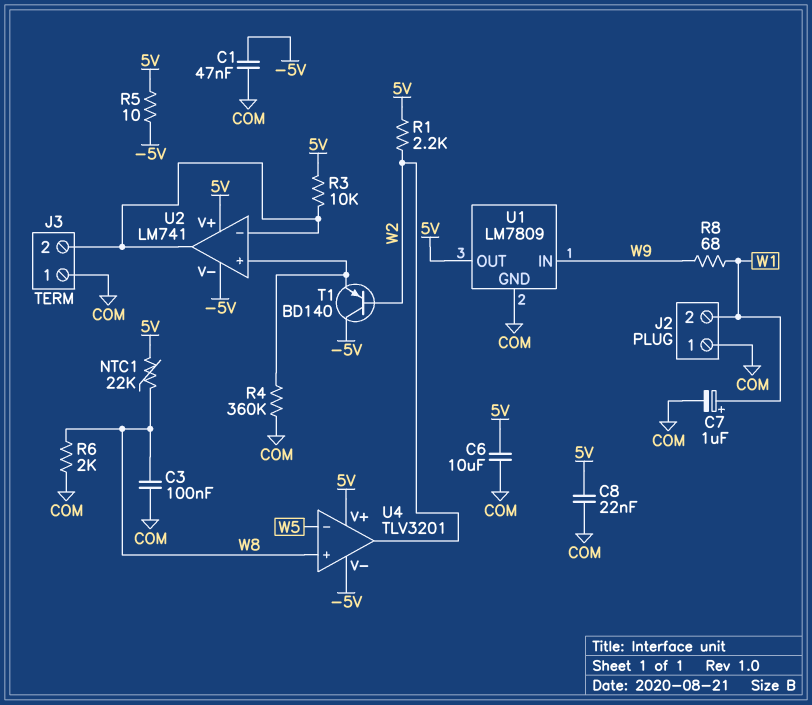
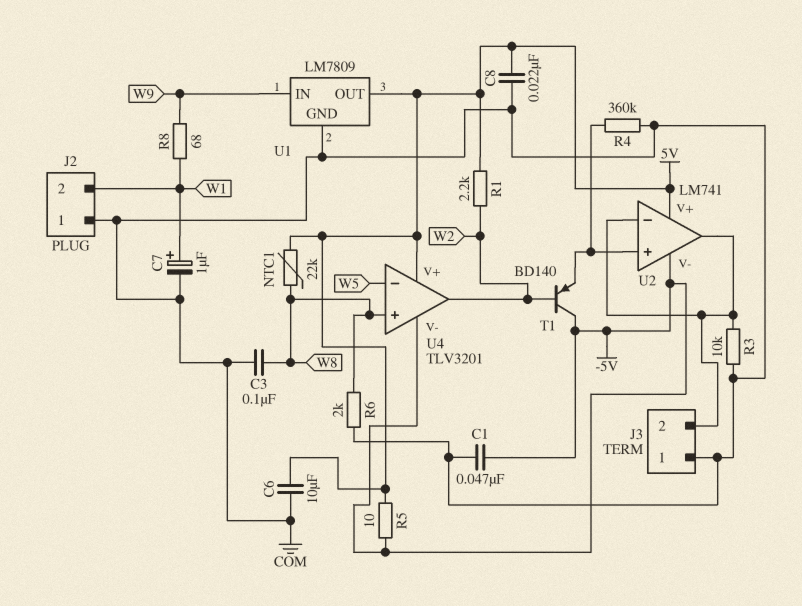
R3: 10k (5V, J3/2) -> 10k (COM, J3/2)

